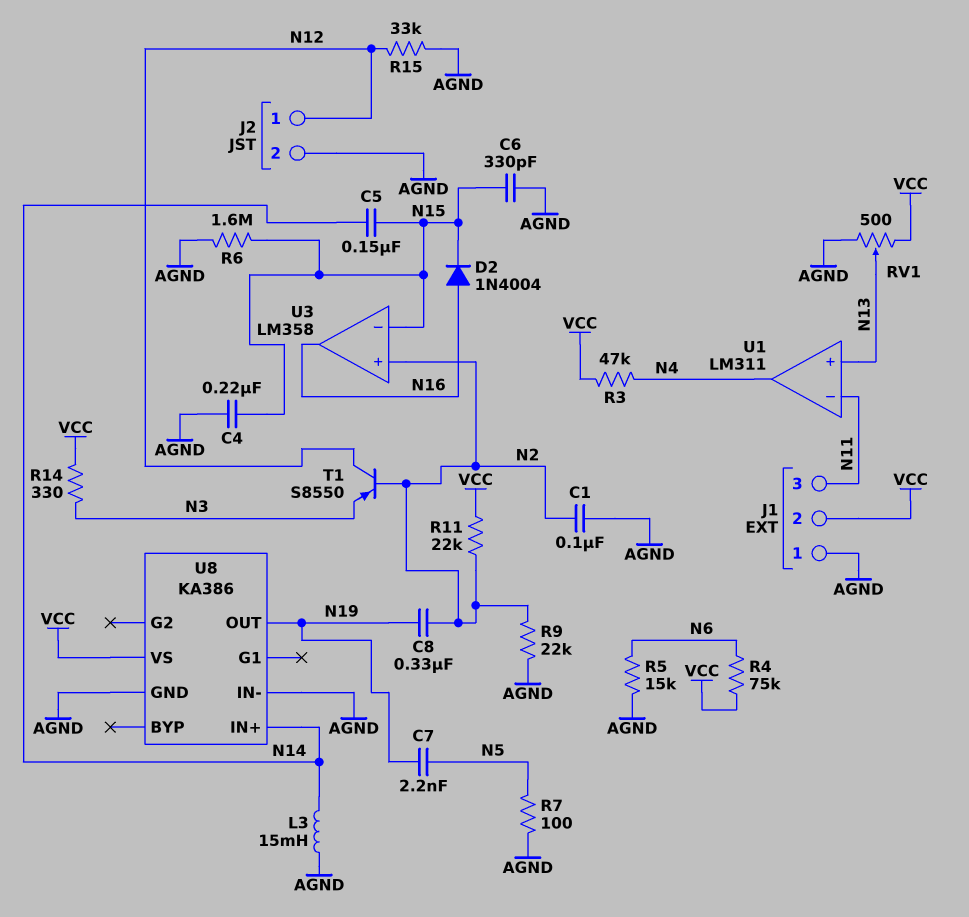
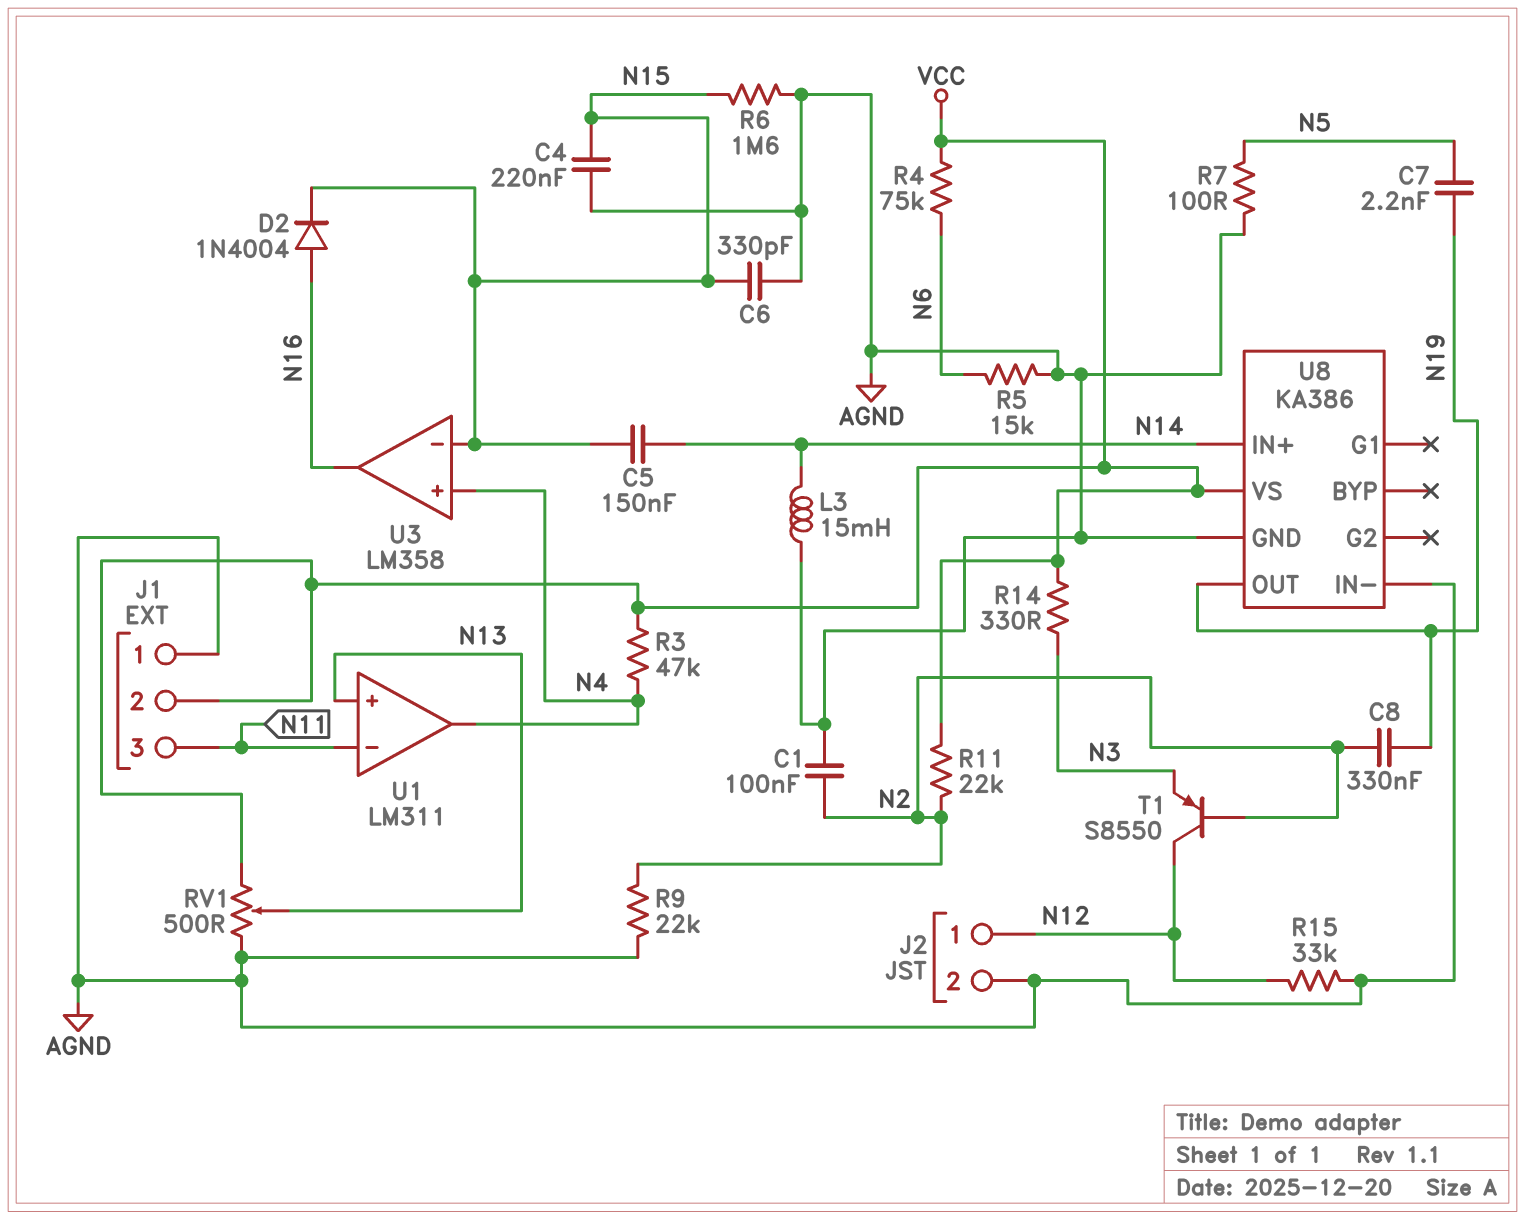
U3 pin in+: N2 -> N4

